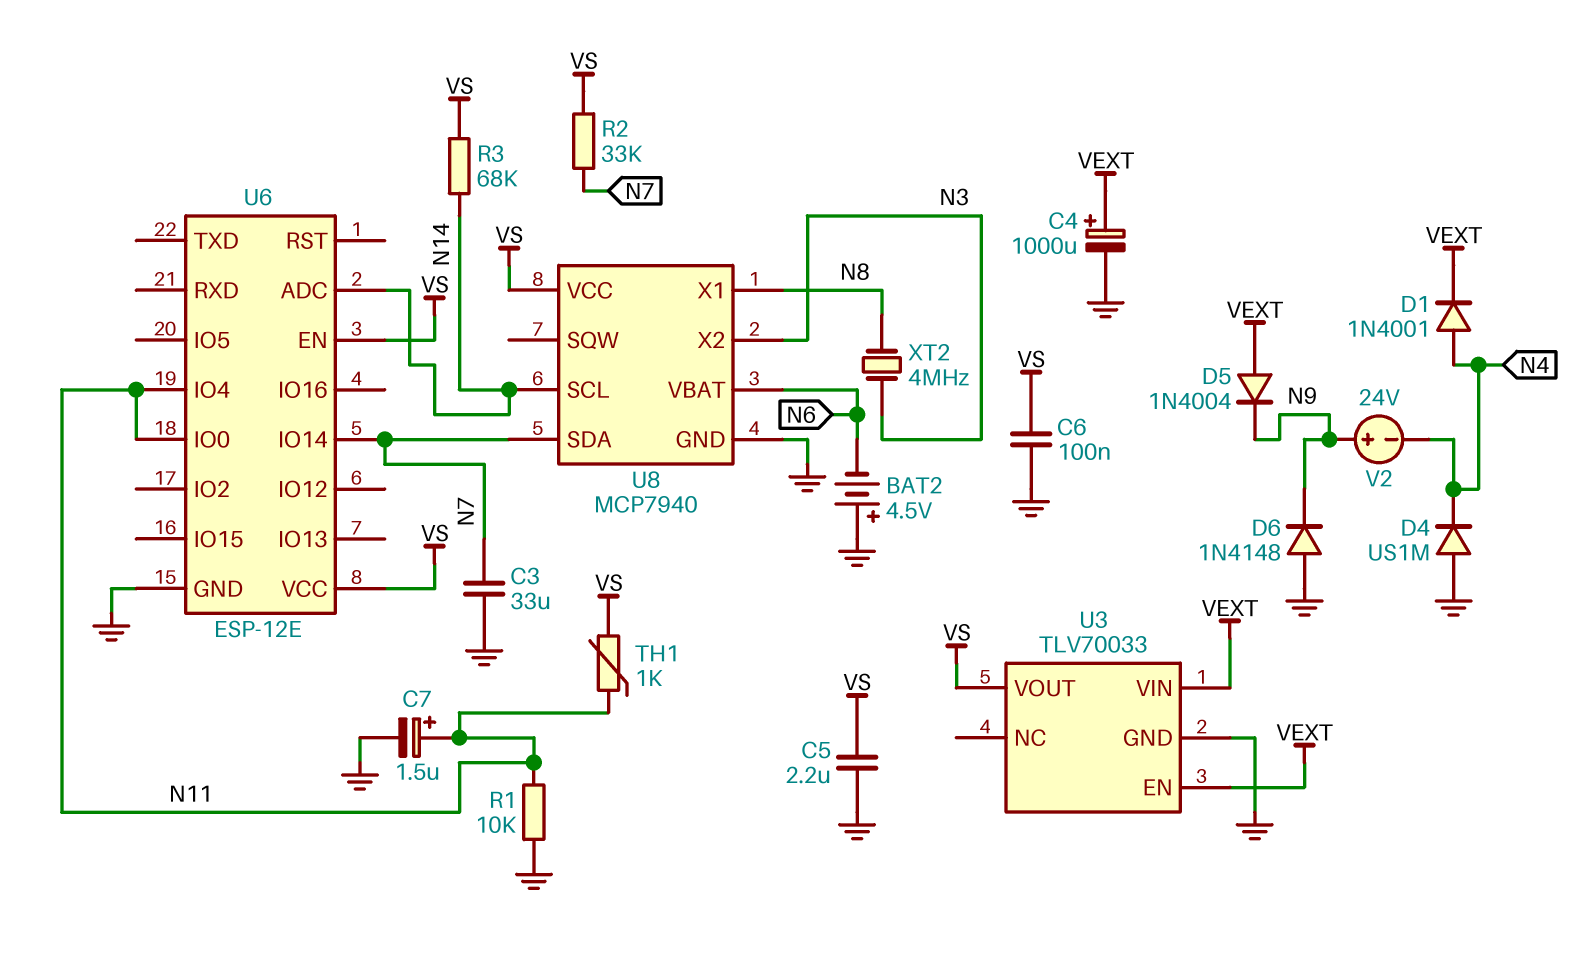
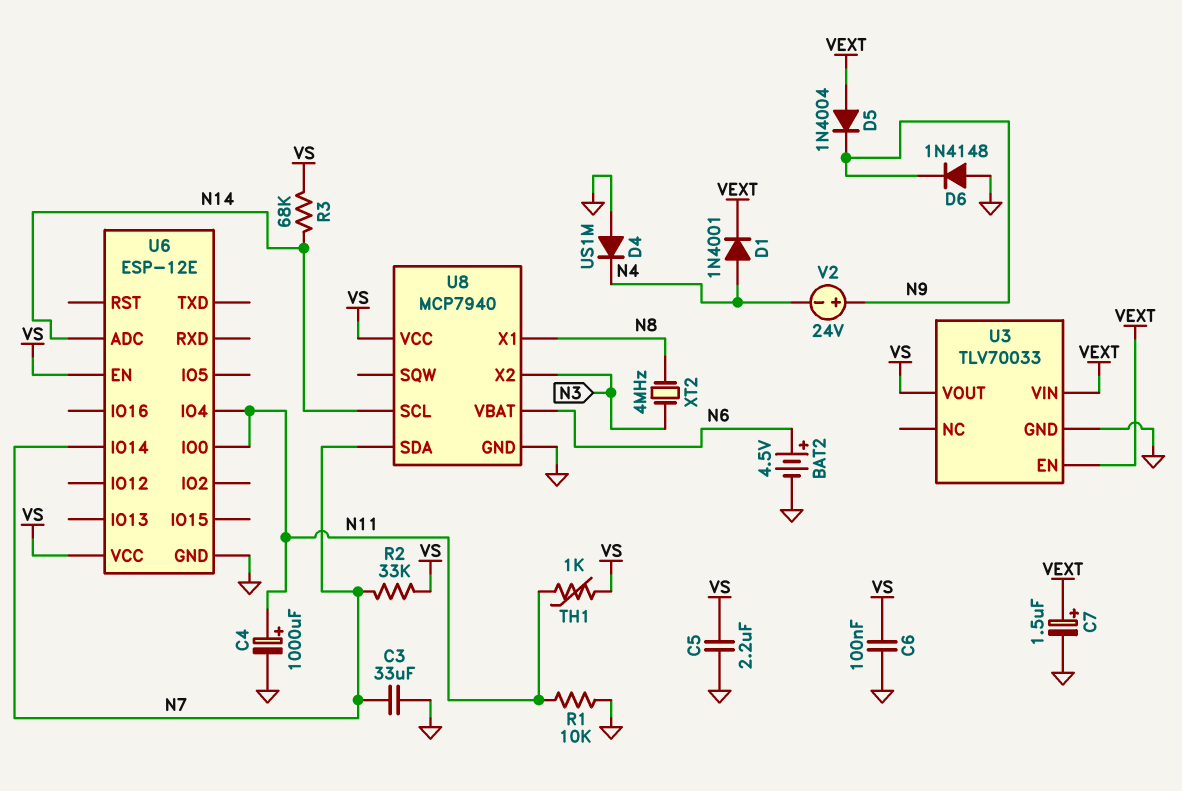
BAT2: 4.5V (plus GND, minus N6) -> 4.5V (plus N6, minus GND)
C4: 1000uF (plus VEXT, minus GND) -> 1000uF (plus N11, minus GND)
C7: 1.5uF (plus N11, minus GND) -> 1.5uF (plus VEXT, minus GND)

